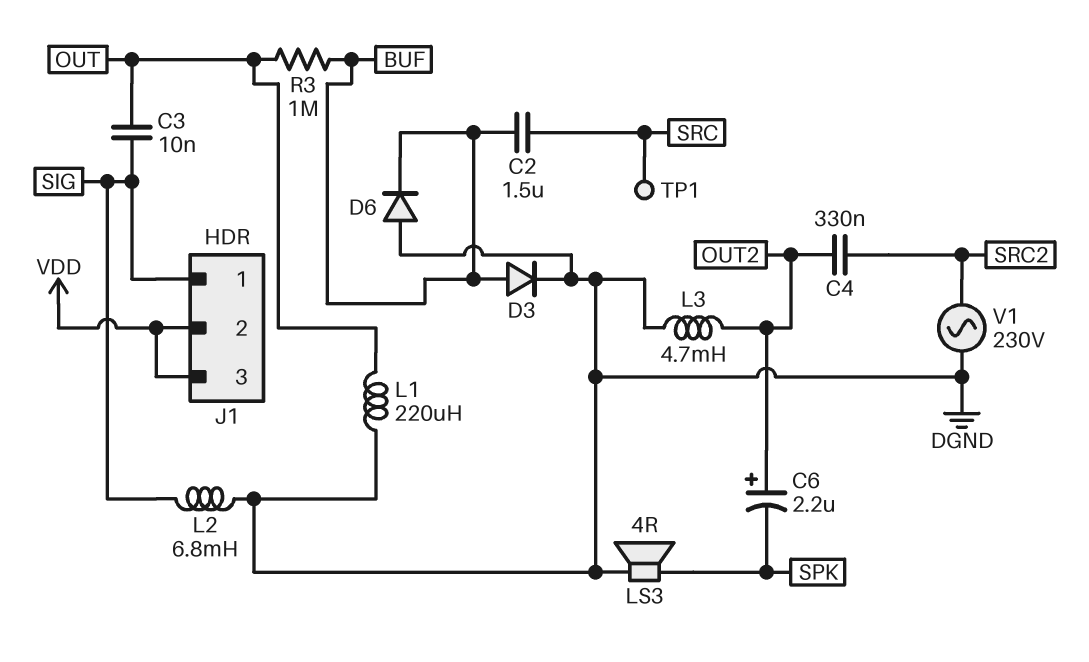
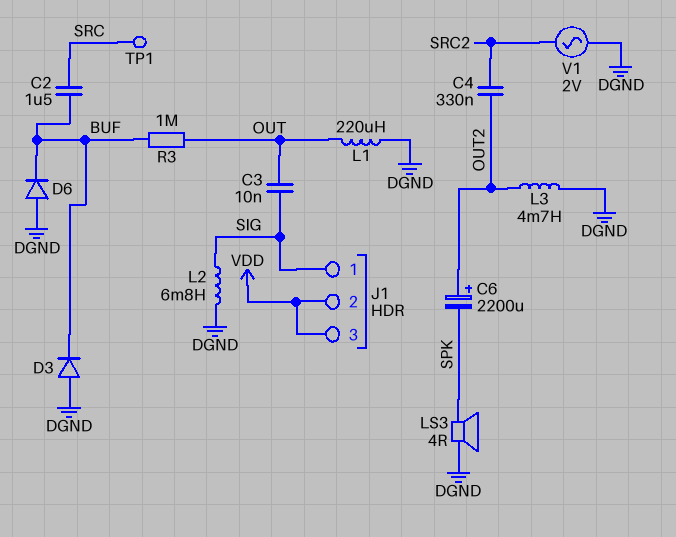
C6: 2.2uF (plus OUT2, minus SPK) -> 2200uF (plus OUT2, minus SPK)
D3: diode (A BUF, K DGND) -> diode (A DGND, K BUF)
V1: AC 230V (DGND, SRC2) -> AC 2V (DGND, SRC2)

